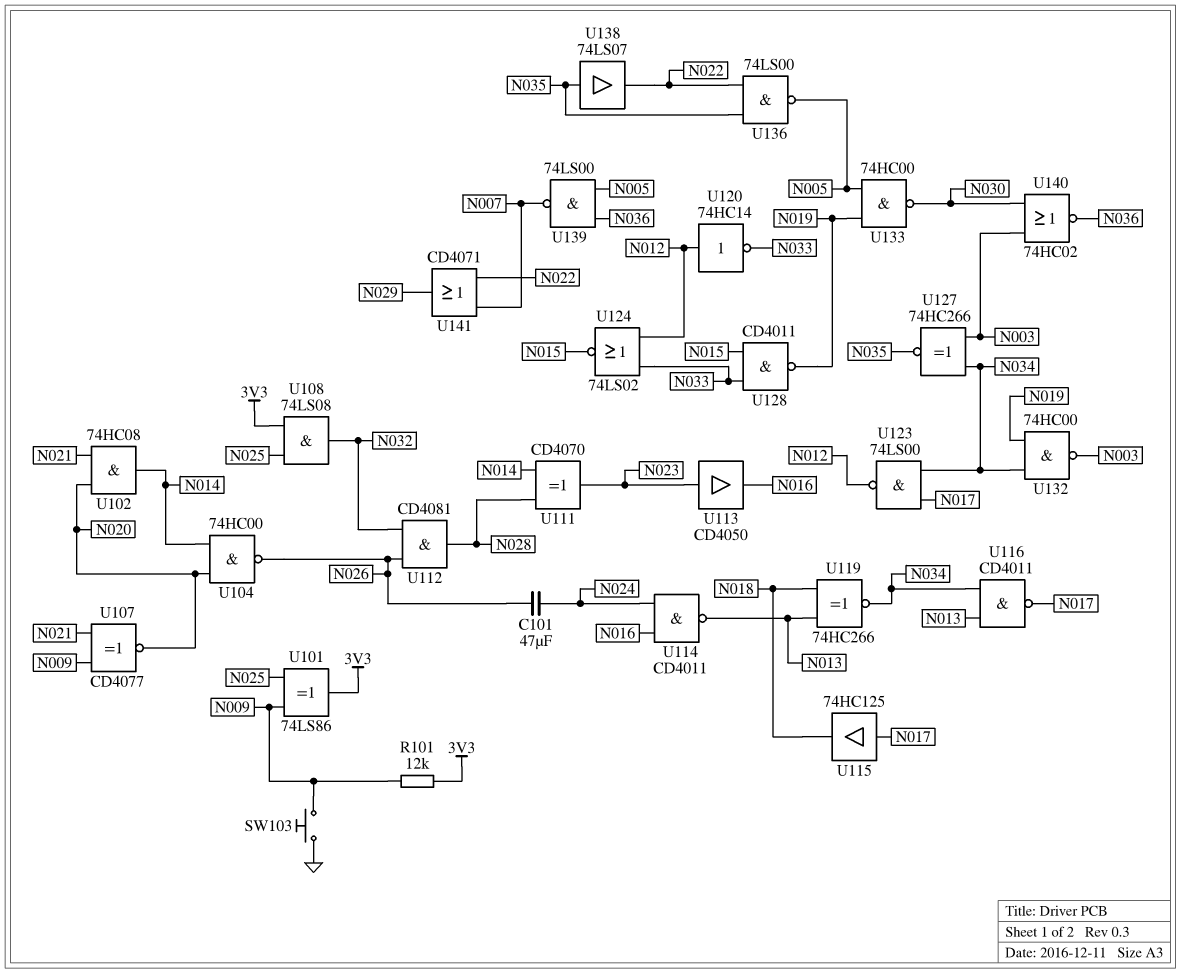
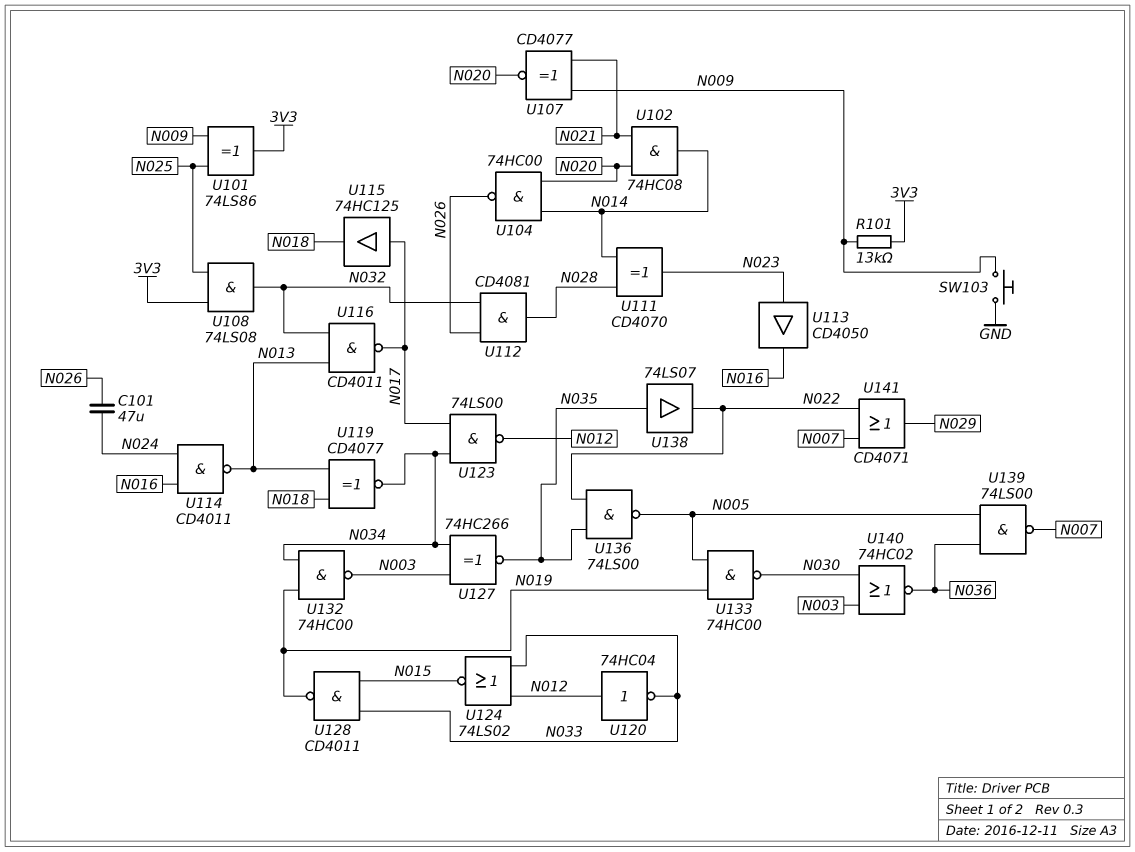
R101: 12k (3V3, N009) -> 13k (3V3, N009)
U116: NAND CD4011 (in N013, in N034, out N017) -> NAND CD4011 (in N013, in N032, out N017)
U119: XNOR 74HC266 (in N013, in N018, out N034) -> XNOR CD4077 (in N013, in N018, out N034)
U120: NOT 74HC14 (in N012, out N033) -> NOT 74HC04 (in N012, out N033)

